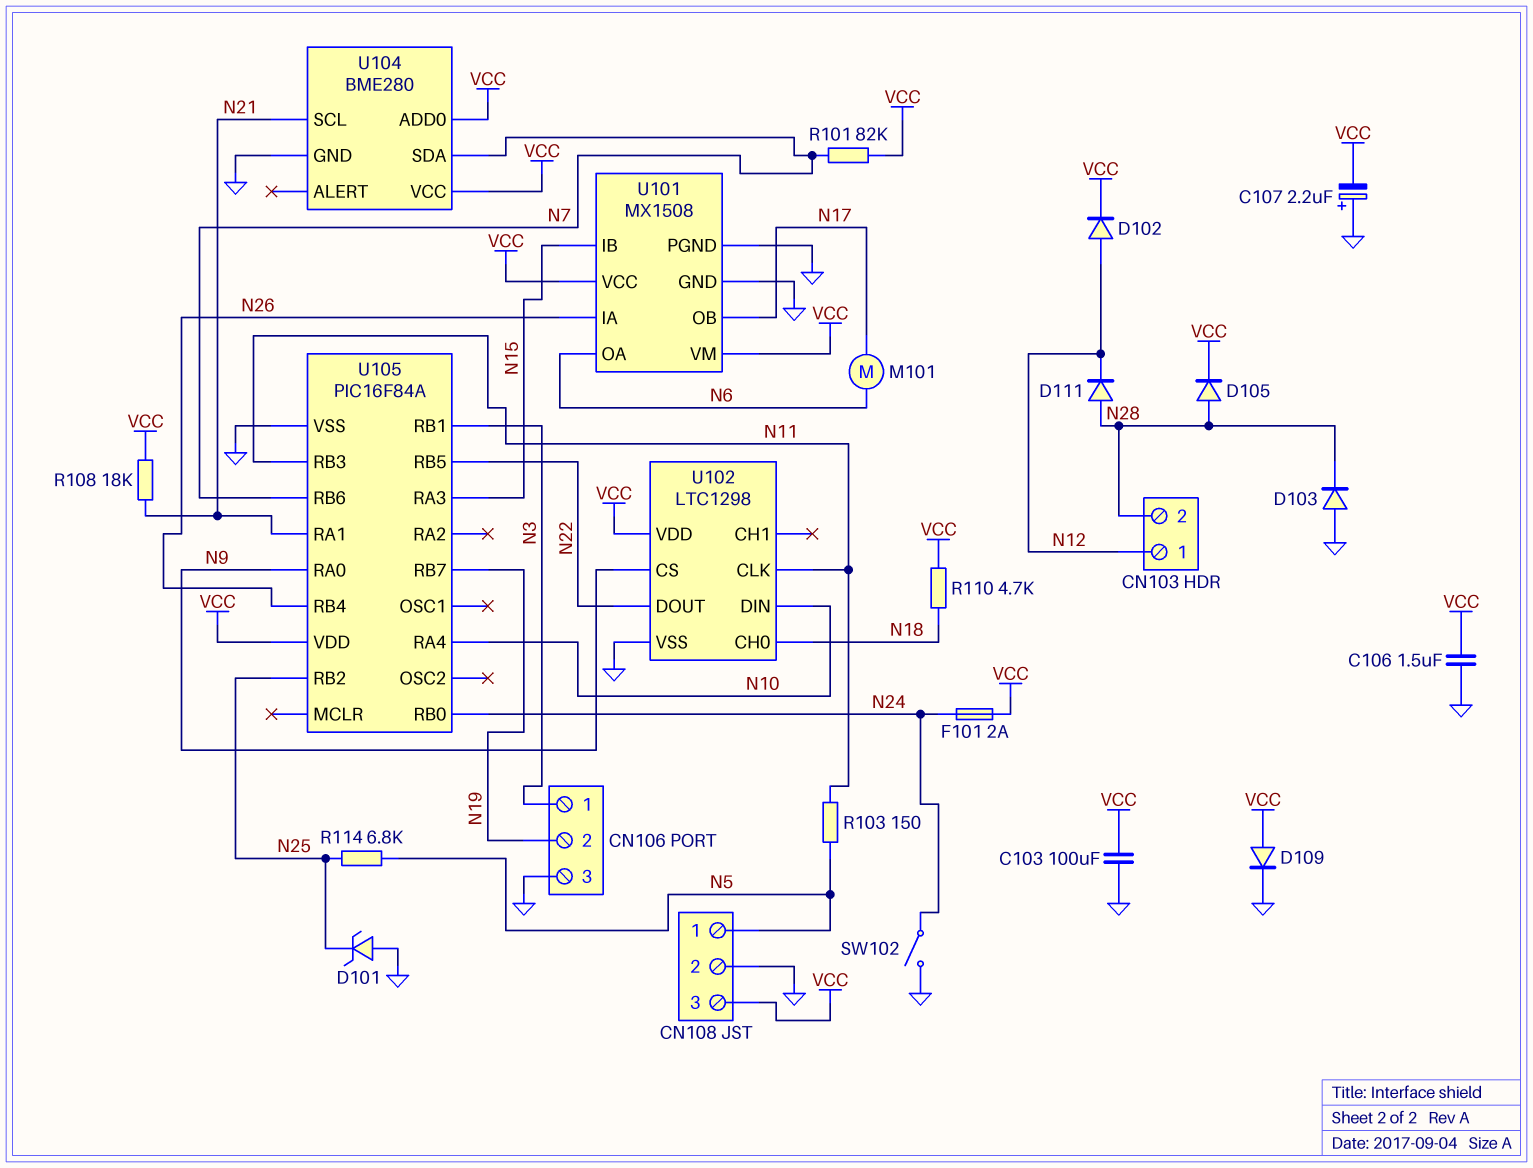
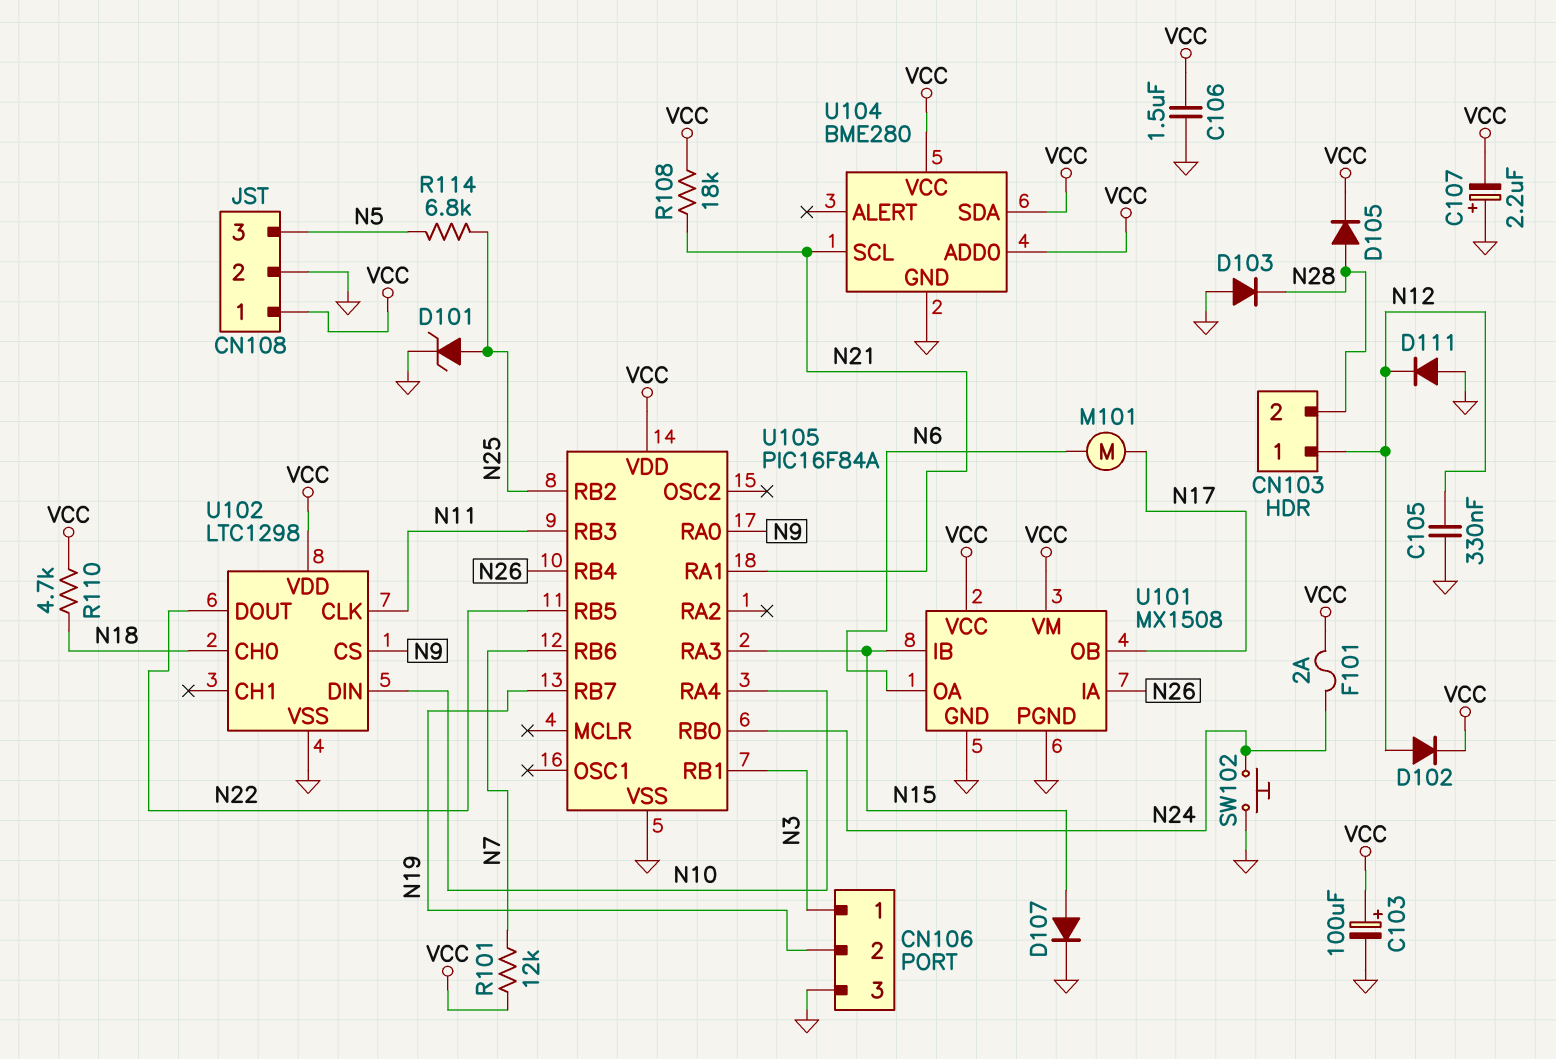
C103: 100uF (GND, VCC) -> 100uF (plus VCC, minus GND)
C105: none -> 330nF (GND, N12)
CN108 pin 1: N5 -> VCC
CN108 pin 3: VCC -> N5
D101: zener (A GND, K N25) -> zener (A N25, K GND)
D107: none -> diode (A N15, K GND)
D109: diode (A VCC, K GND) -> none
D111: diode (A N28, K N12) -> diode (A GND, K N12)
R101: 82k (N7, VCC) -> 12k (N7, VCC)
R103: 150 (N5, N11) -> none
SW102: switch (GND, N24) -> button (GND, N24)
U104 pin SDA: N7 -> VCC

